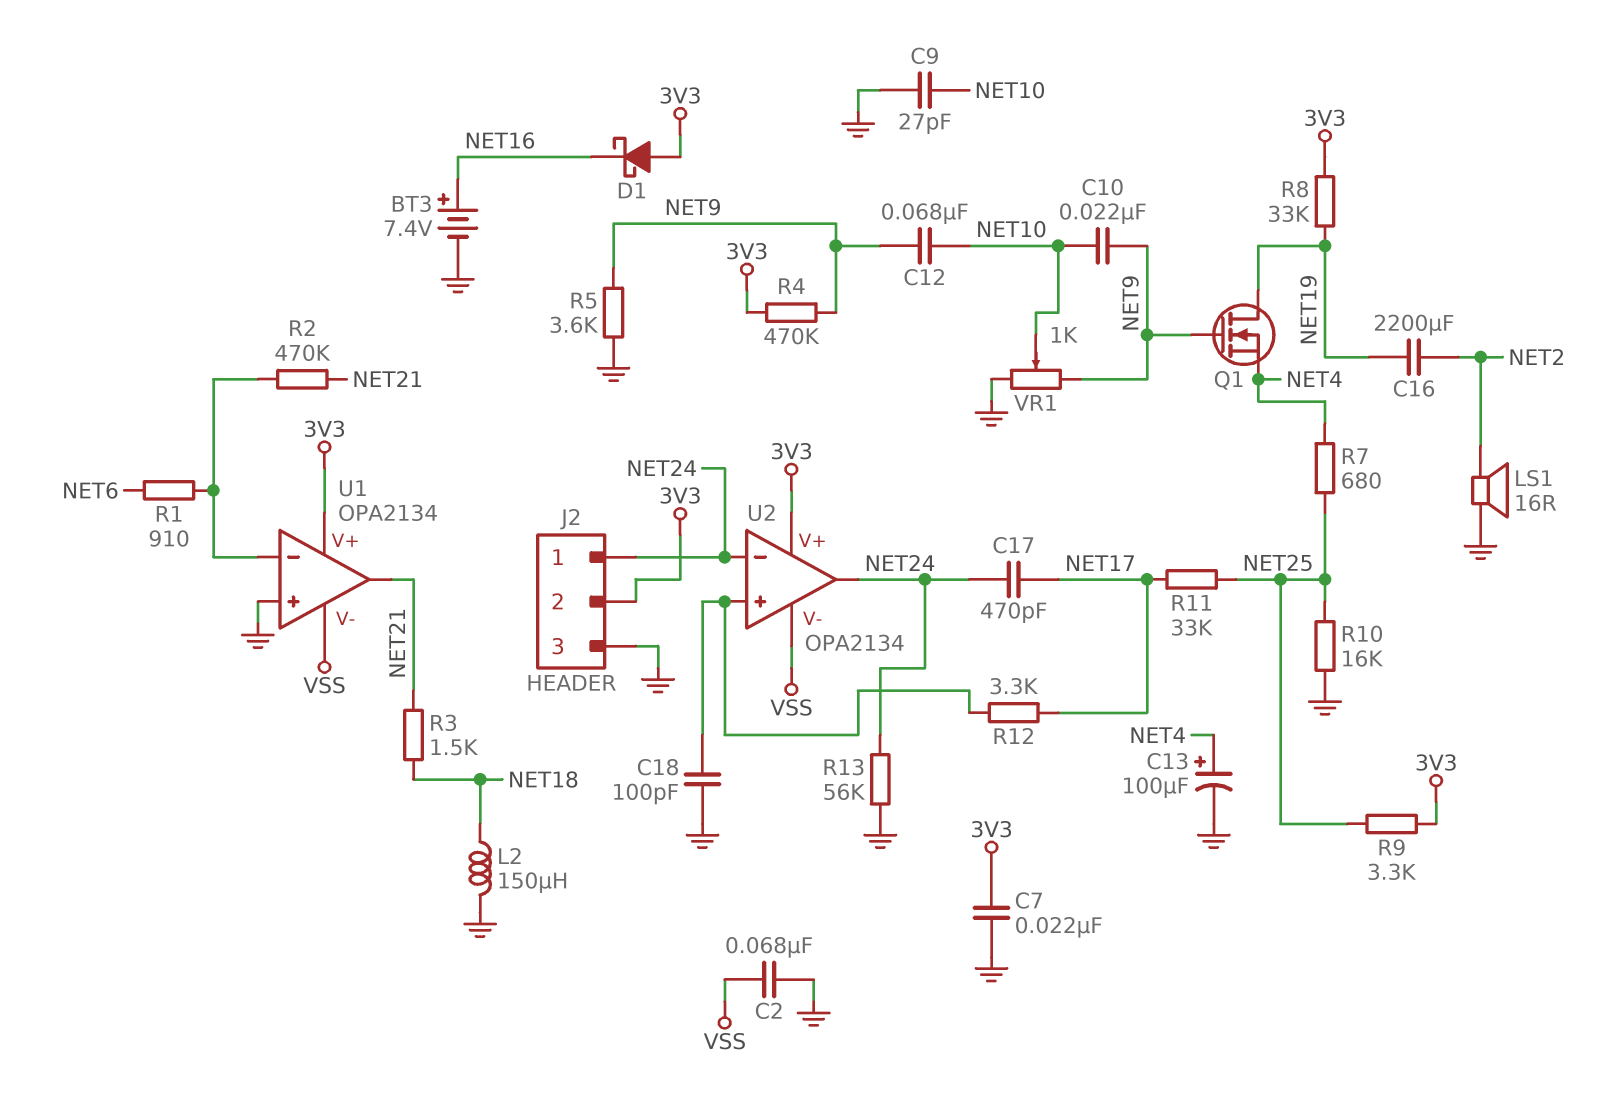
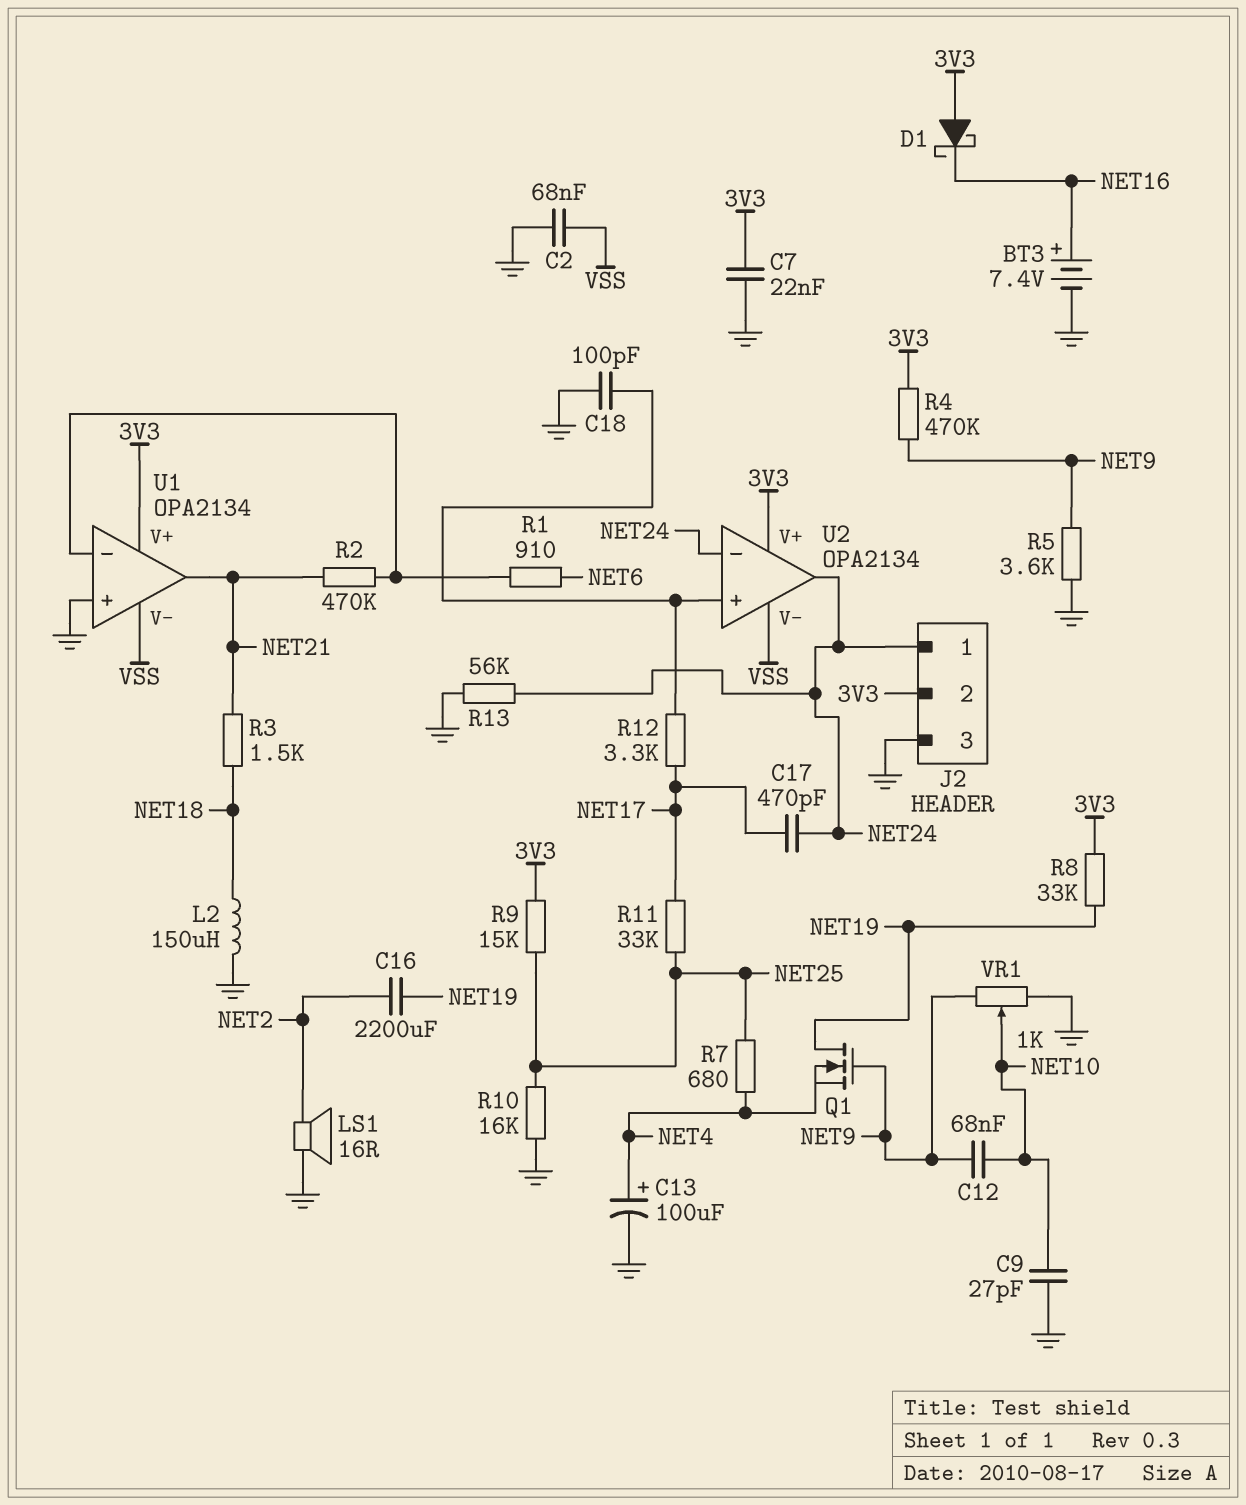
C10: 22nF (NET9, NET10) -> none
R9: 3.3k (3V3, NET25) -> 15k (3V3, NET25)

